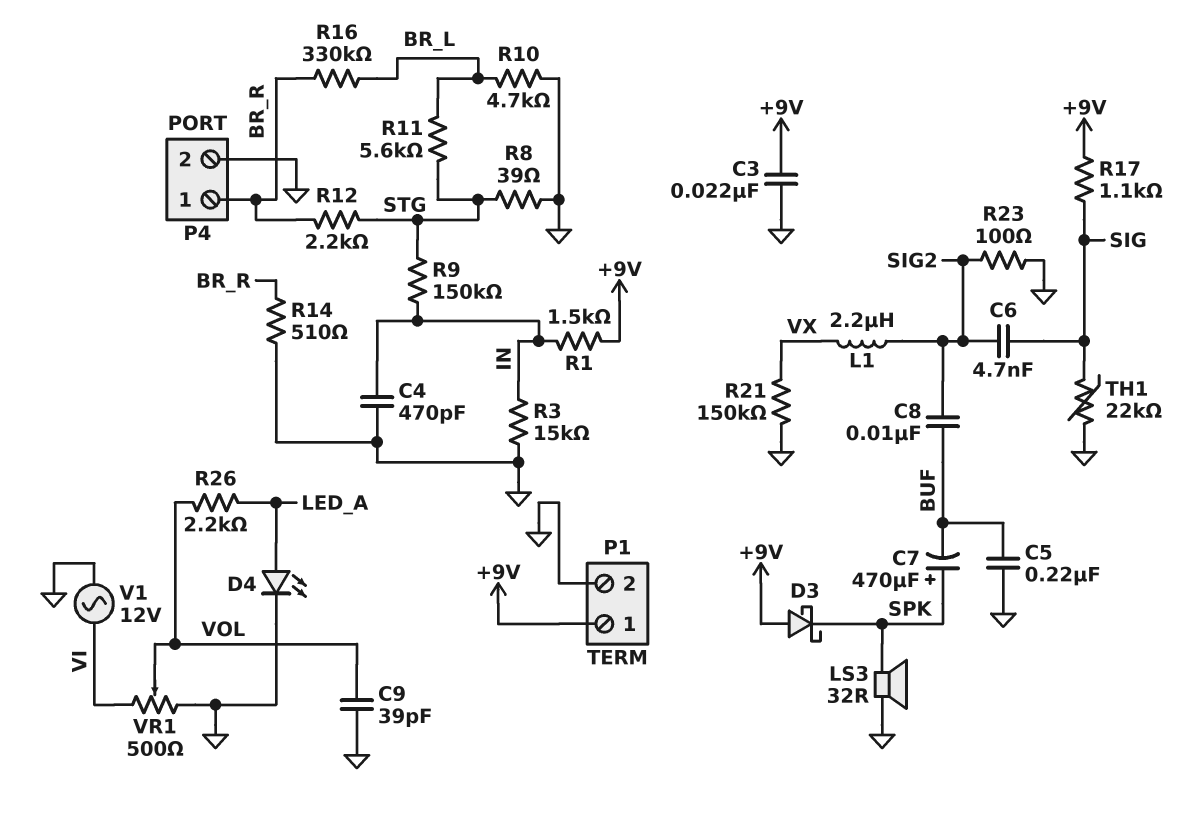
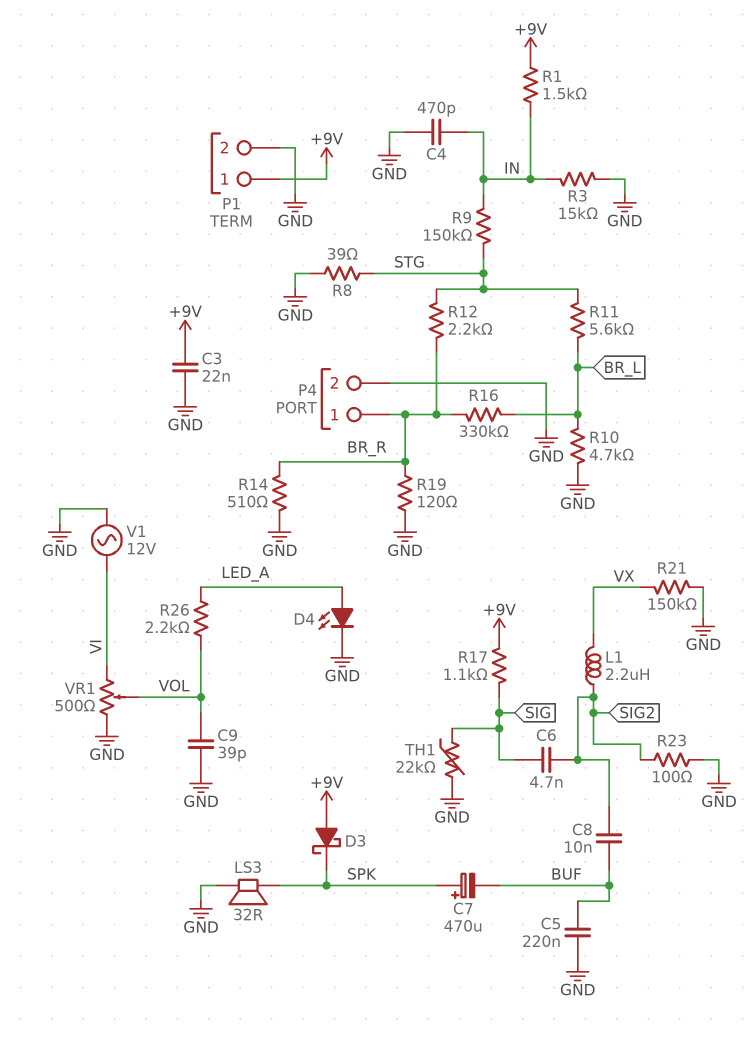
R19: none -> 120 (BR_R, GND)

